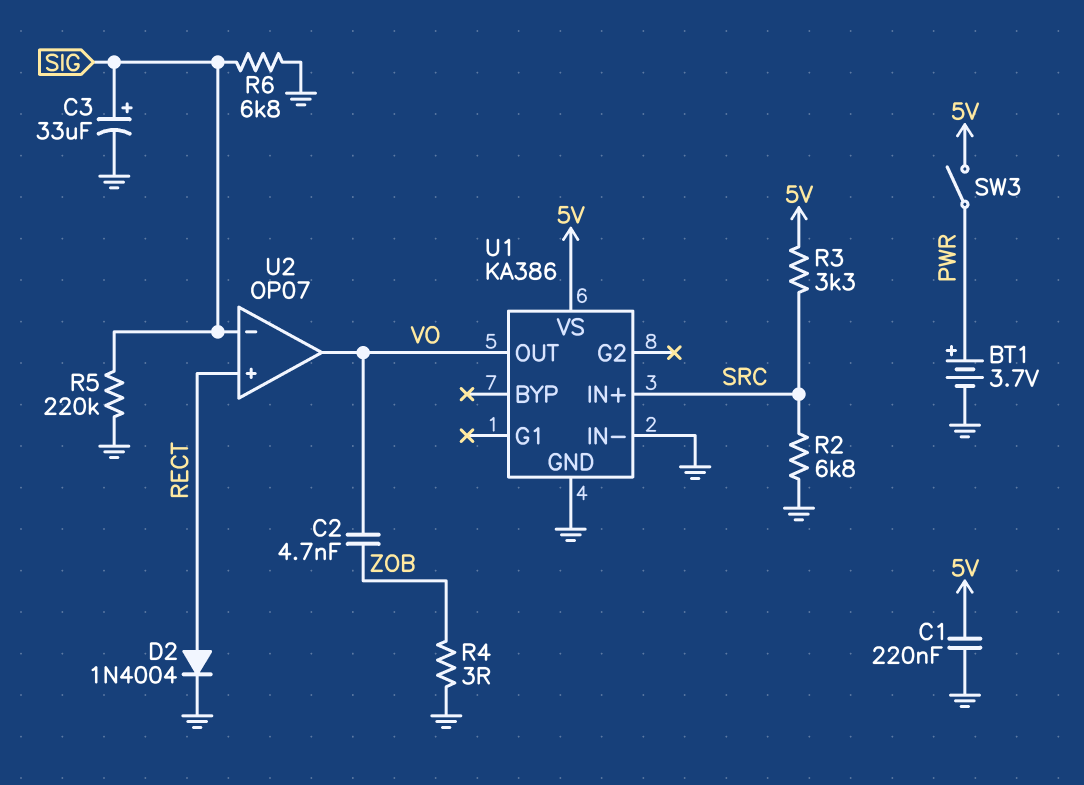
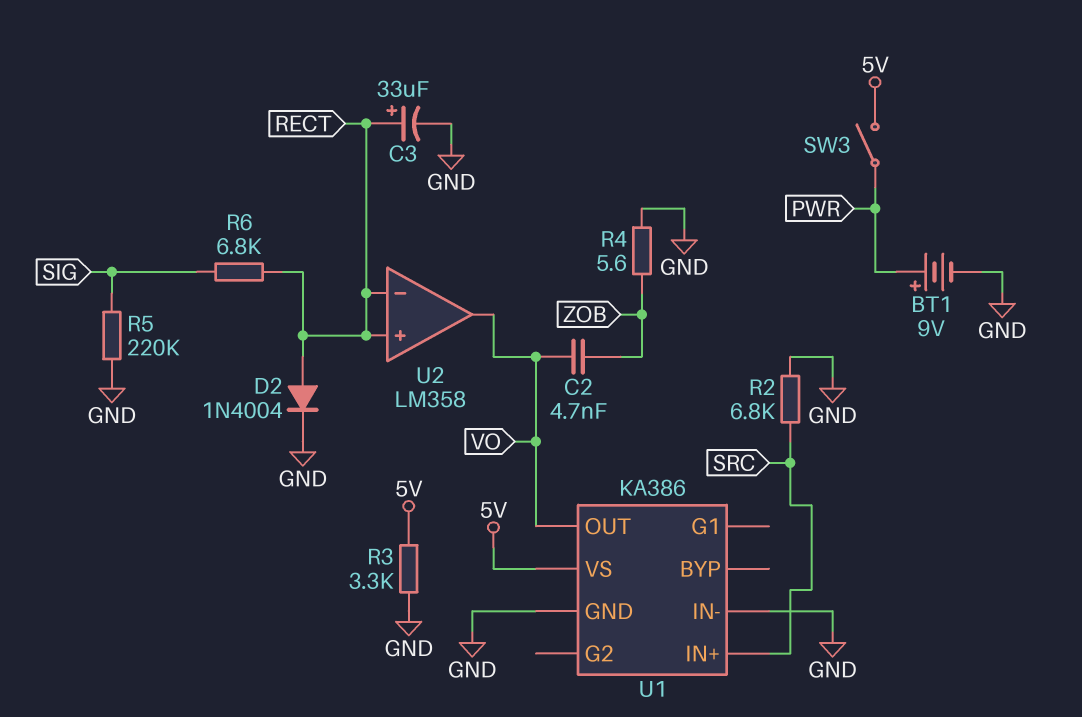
BT1: 3.7V (plus PWR, minus GND) -> 9V (plus PWR, minus GND)
C1: 220nF (5V, GND) -> none
C3: 33uF (plus SIG, minus GND) -> 33uF (plus RECT, minus GND)
R3: 3.3k (5V, SRC) -> 3.3k (5V, GND)
R4: 3 (GND, ZOB) -> 5.6 (GND, ZOB)
R6: 6.8k (GND, SIG) -> 6.8k (RECT, SIG)
U2: OP07 -> LM358
U2 pin in-: SIG -> RECT

